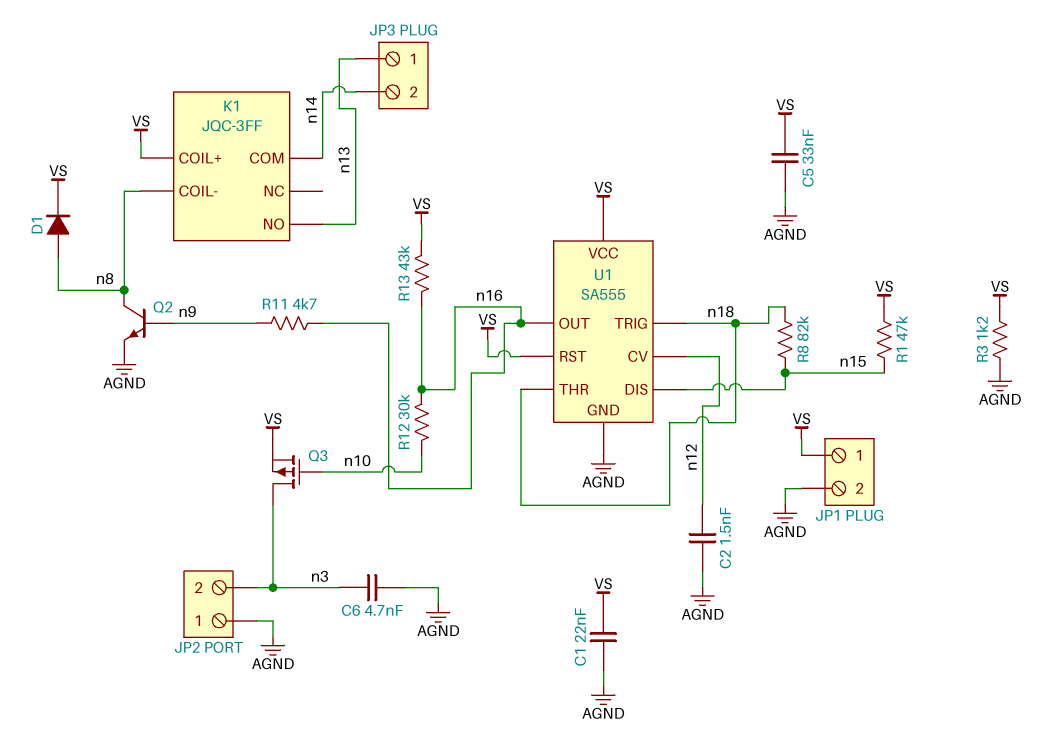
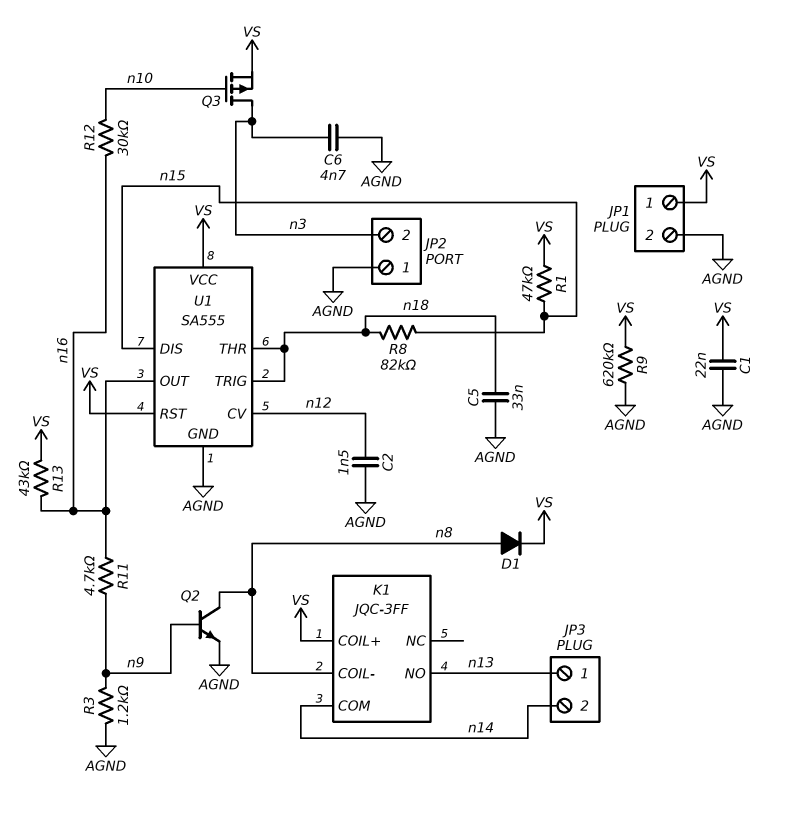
C5: 33nF (AGND, VS) -> 33nF (AGND, n18)
R3: 1.2k (AGND, VS) -> 1.2k (AGND, n9)
R9: none -> 620k (AGND, VS)

